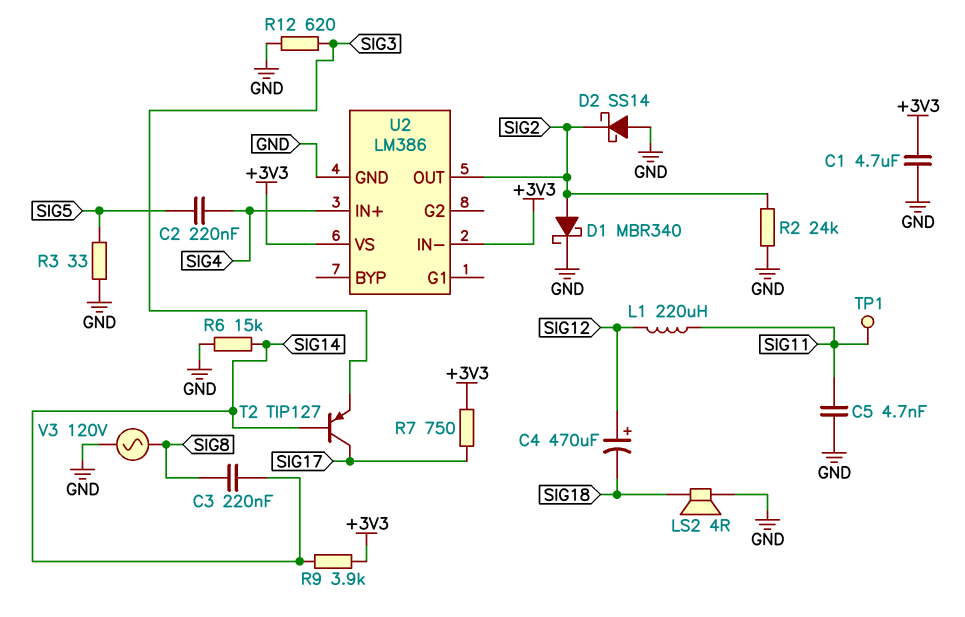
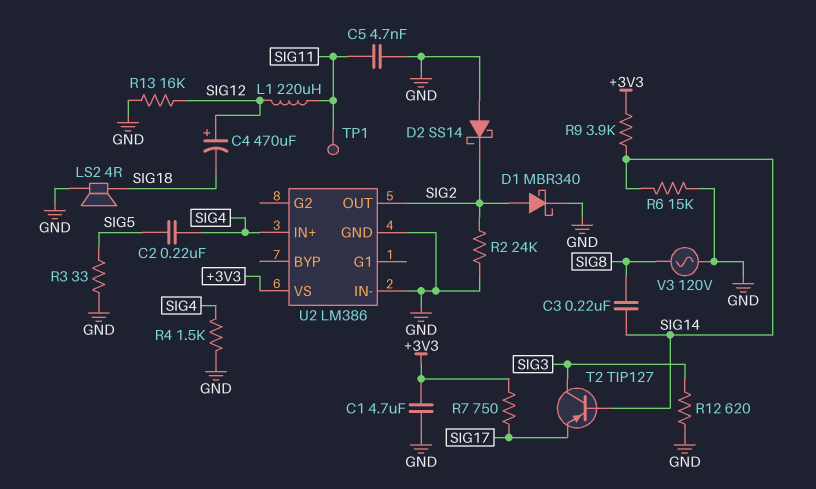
R4: none -> 1.5k (GND, SIG4)
R13: none -> 16k (GND, SIG12)
T2: PNP TIP127 (B SIG14, C SIG17, E SIG3) -> PNP TIP127 (B SIG14, C SIG3, E SIG17)
U2 pin IN-: +3V3 -> GND

